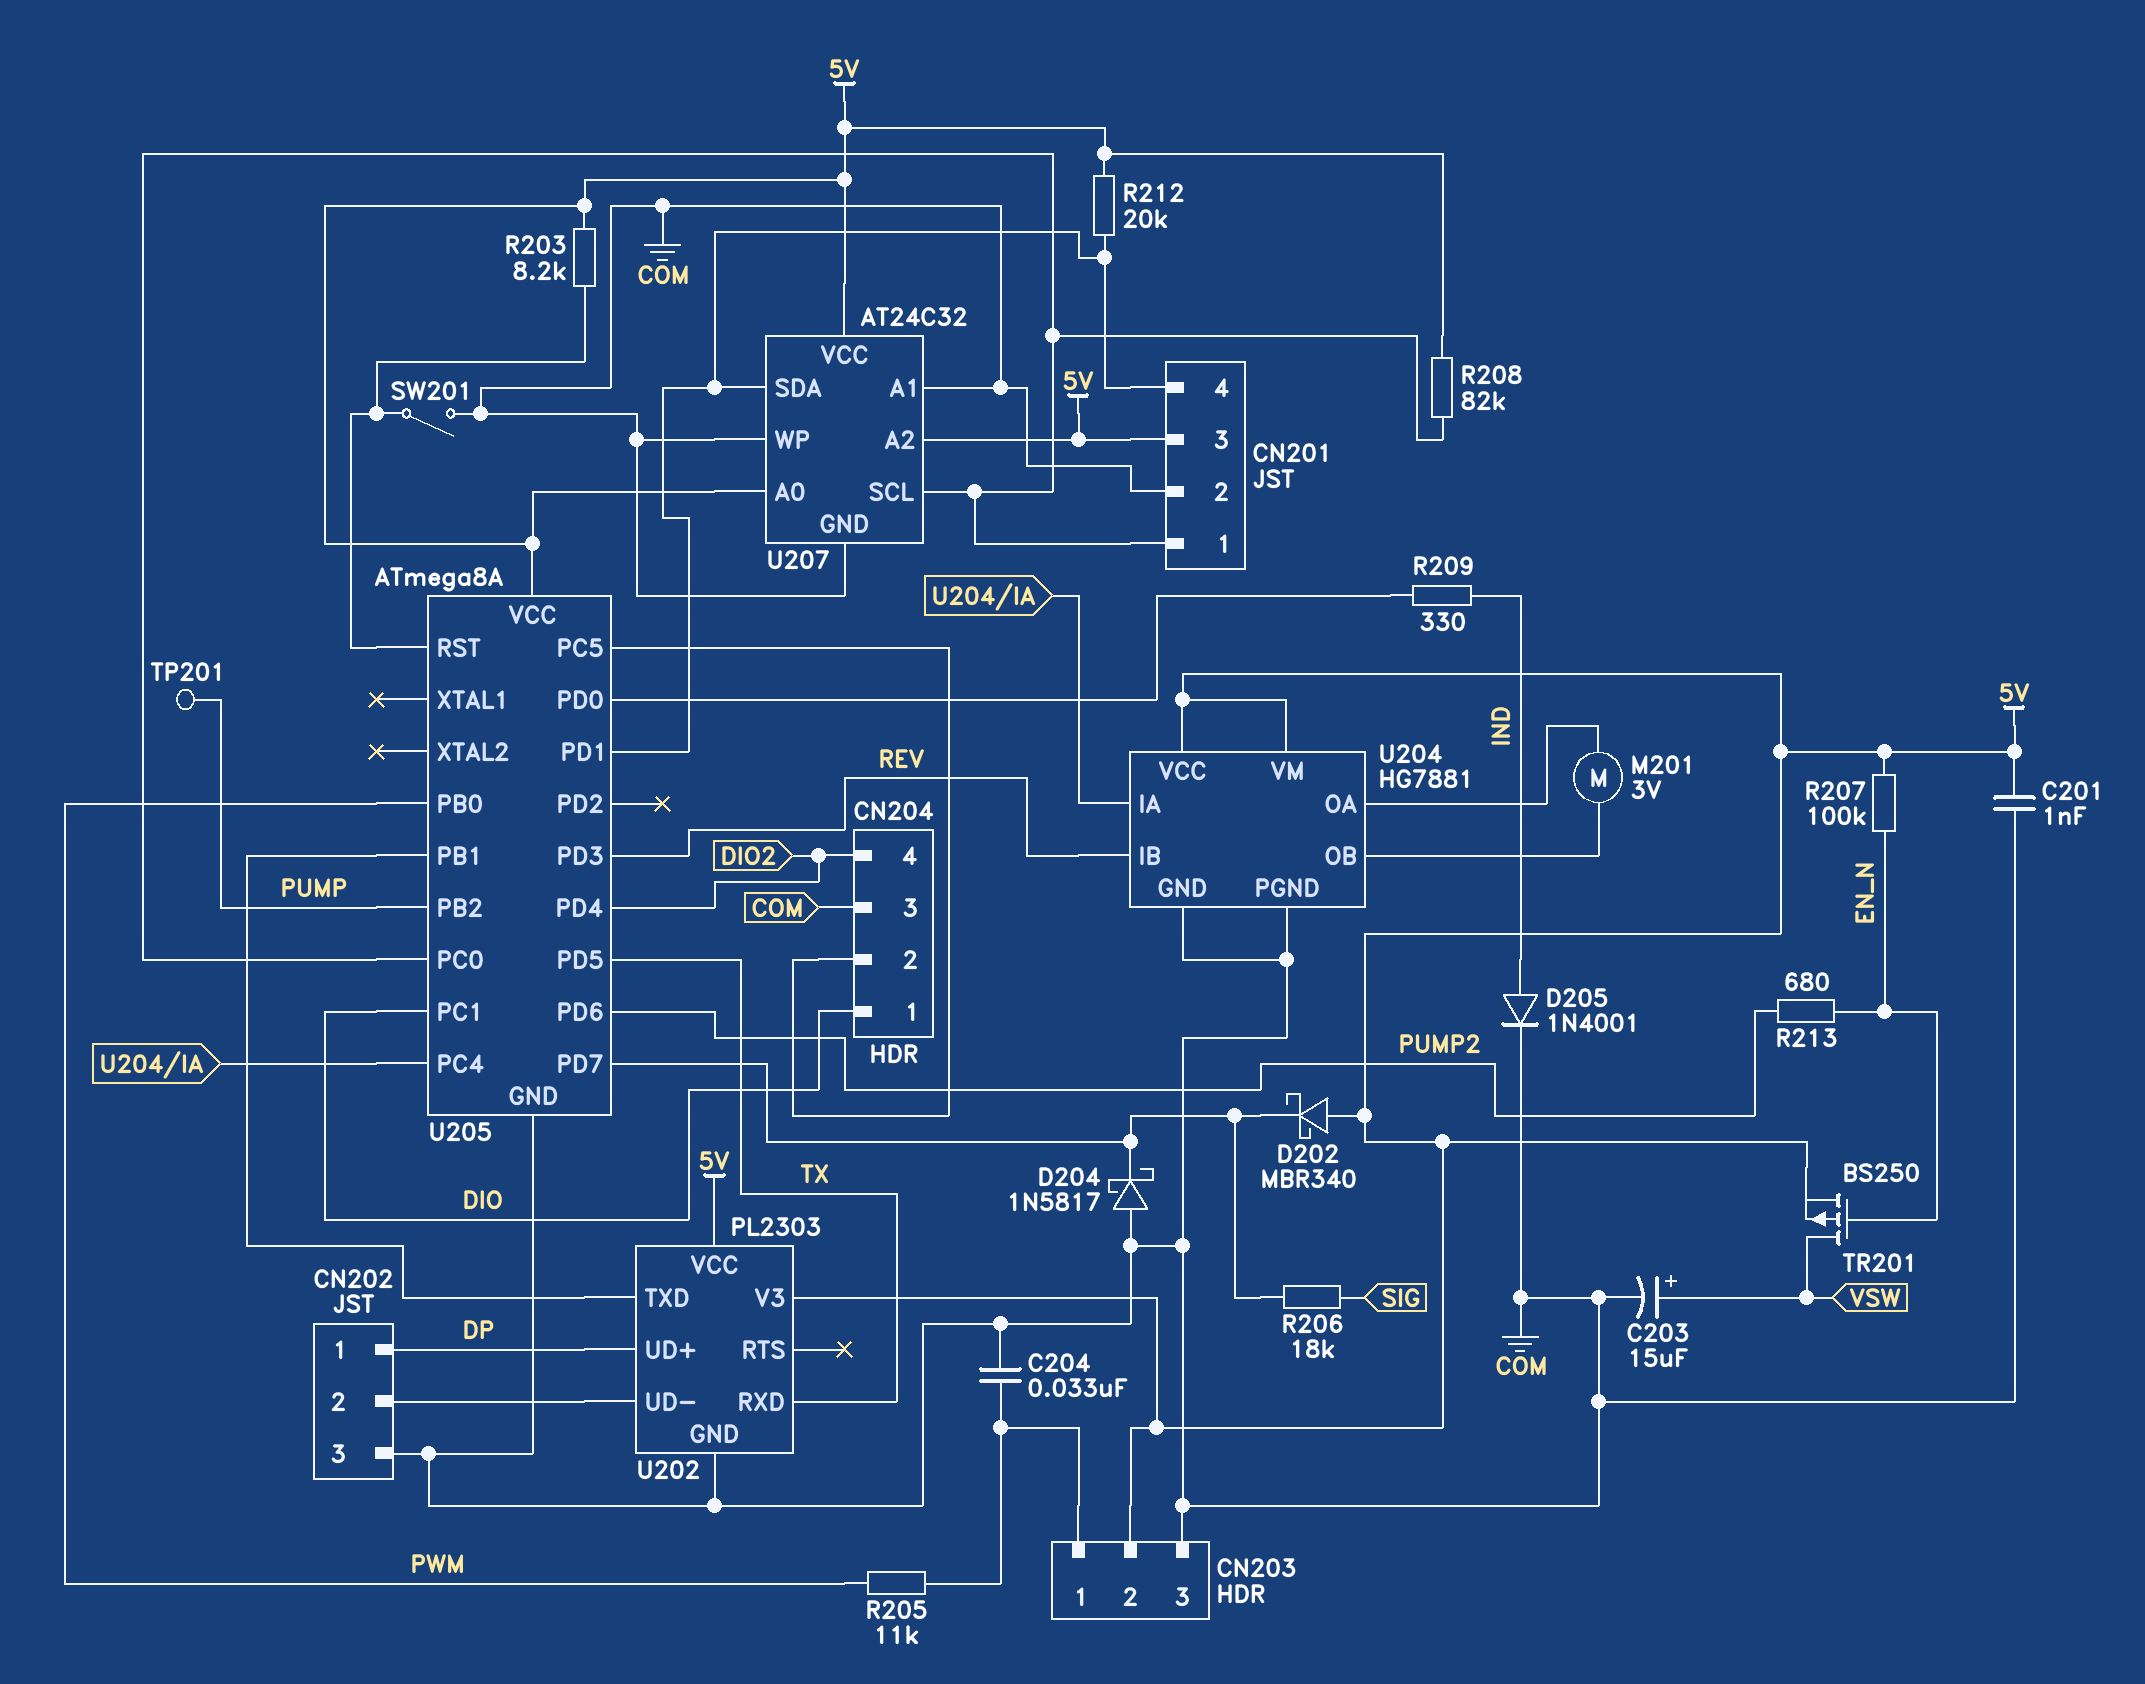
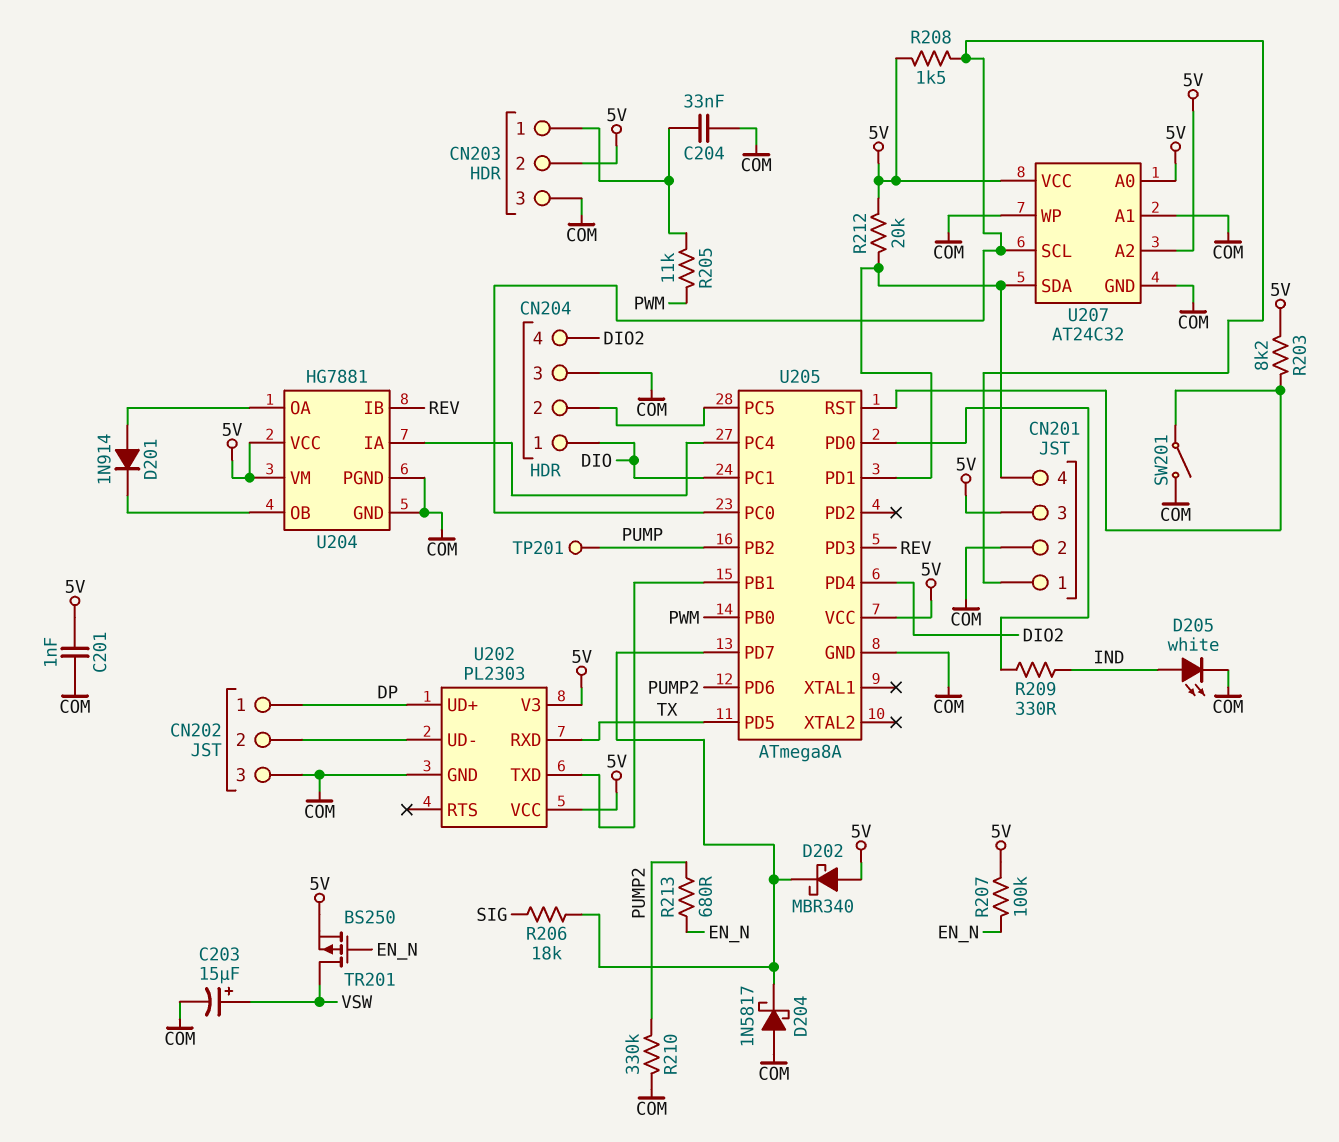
D201: none -> diode 1N914 (A U204/OA, K U204/OB)
D205: diode 1N4001 (A IND, K COM) -> LED white (A IND, K COM)
M201: motor 3V (U204/OA, U204/OB) -> none
R208: 82k (5V, CN201/1) -> 1.5k (5V, CN201/1)
R210: none -> 330k (COM, PUMP2)

